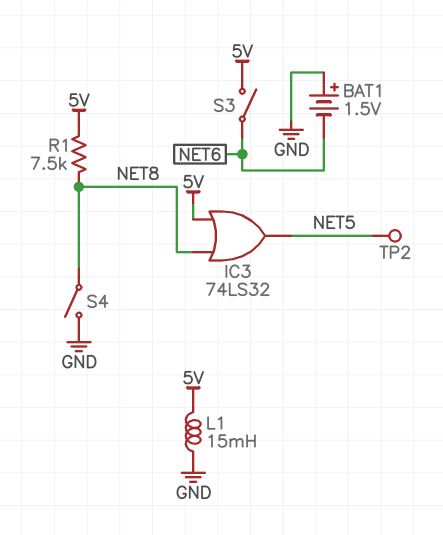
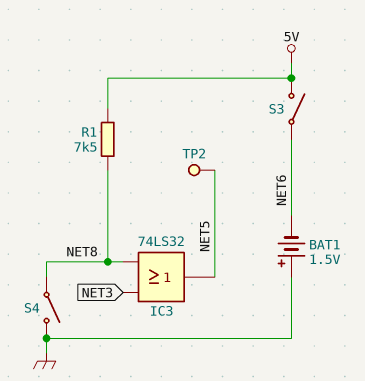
IC3: OR 74LS32 (in 5V, in NET8, out NET5) -> OR 74LS32 (in NET3, in NET8, out NET5)
L1: 15mH (5V, GND) -> none

